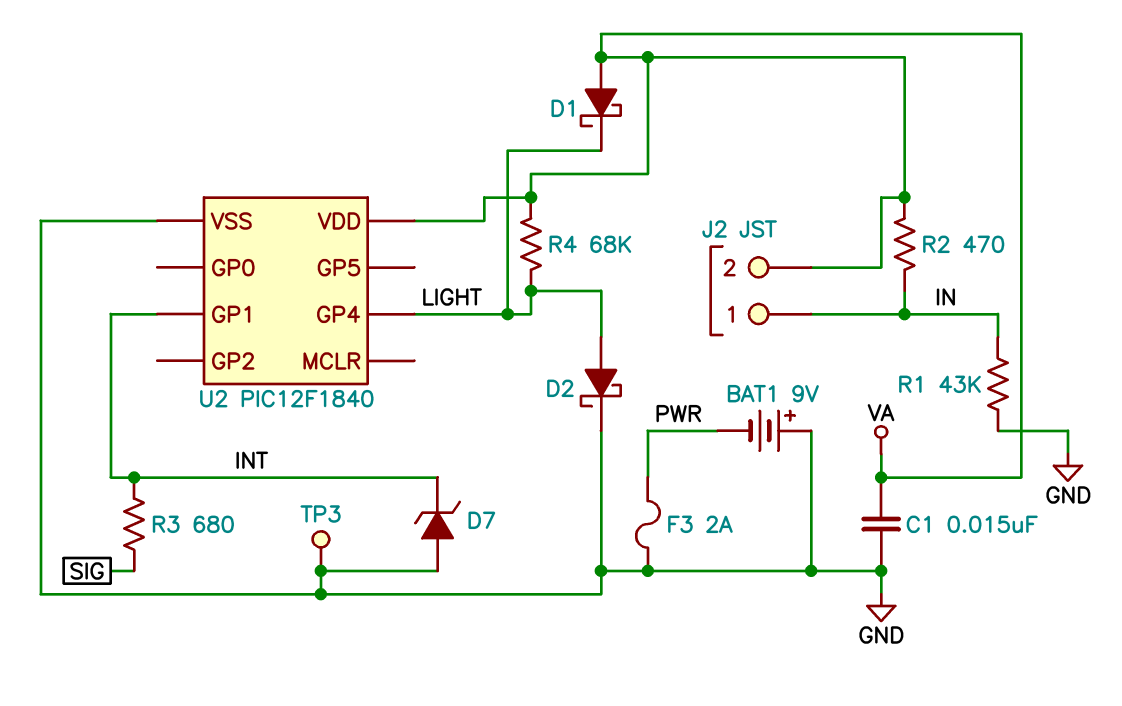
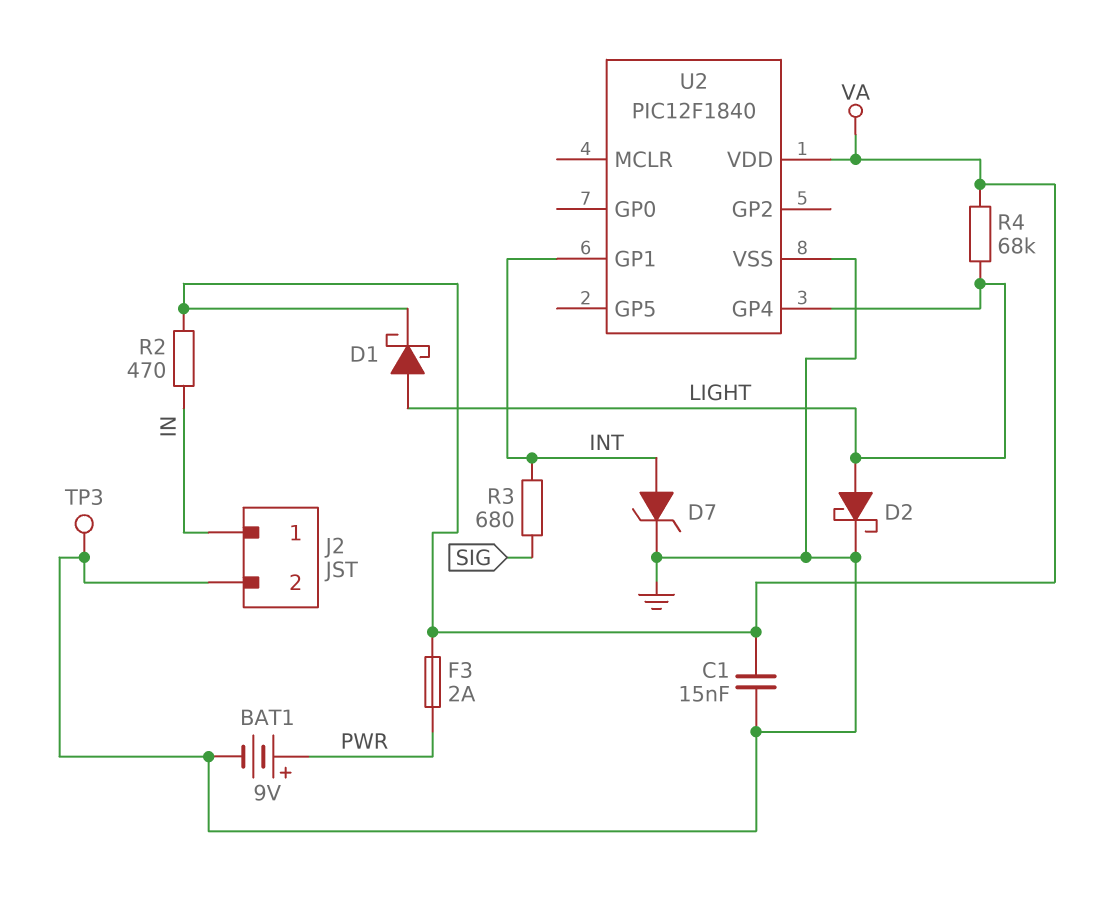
BAT1: 9V (plus GND, minus PWR) -> 9V (plus PWR, minus GND)
D1: schottky (A VA, K LIGHT) -> schottky (A LIGHT, K VA)
D7: zener (A GND, K INT) -> zener (A INT, K GND)
F3: 2A (GND, PWR) -> 2A (PWR, VA)
J2 pin 2: VA -> GND
R1: 43k (GND, IN) -> none

